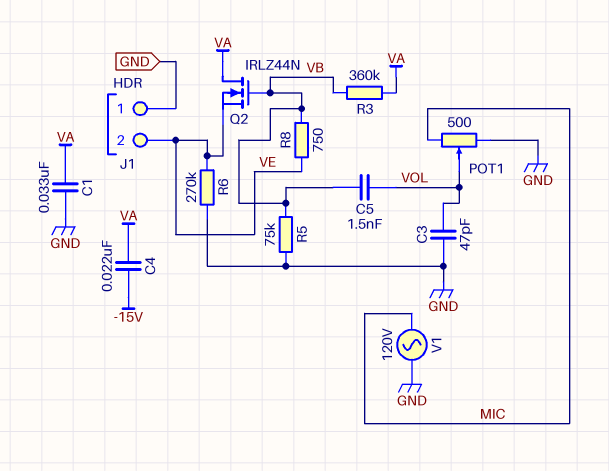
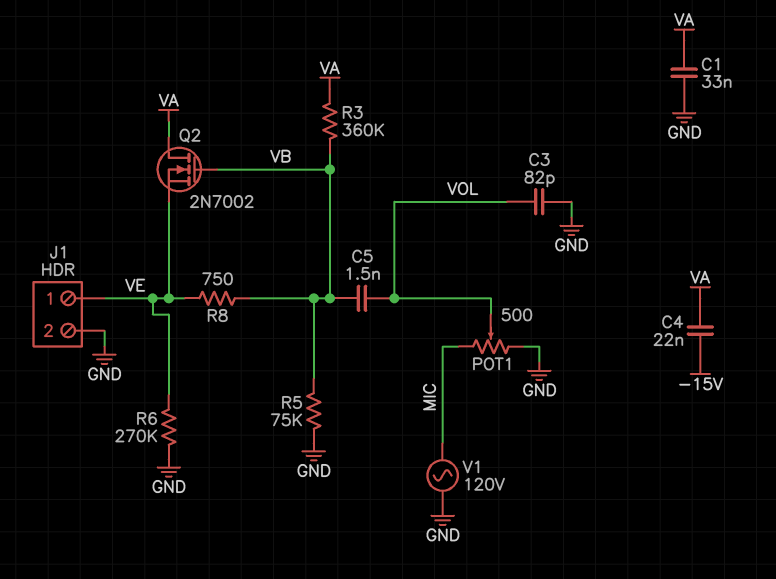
C3: 47pF (GND, VOL) -> 82pF (GND, VOL)
J1 pin 1: GND -> VE
J1 pin 2: VE -> GND
Q2: NMOS IRLZ44N (G VB, D VA, S VE) -> NMOS 2N7002 (G VB, D VA, S VE)

